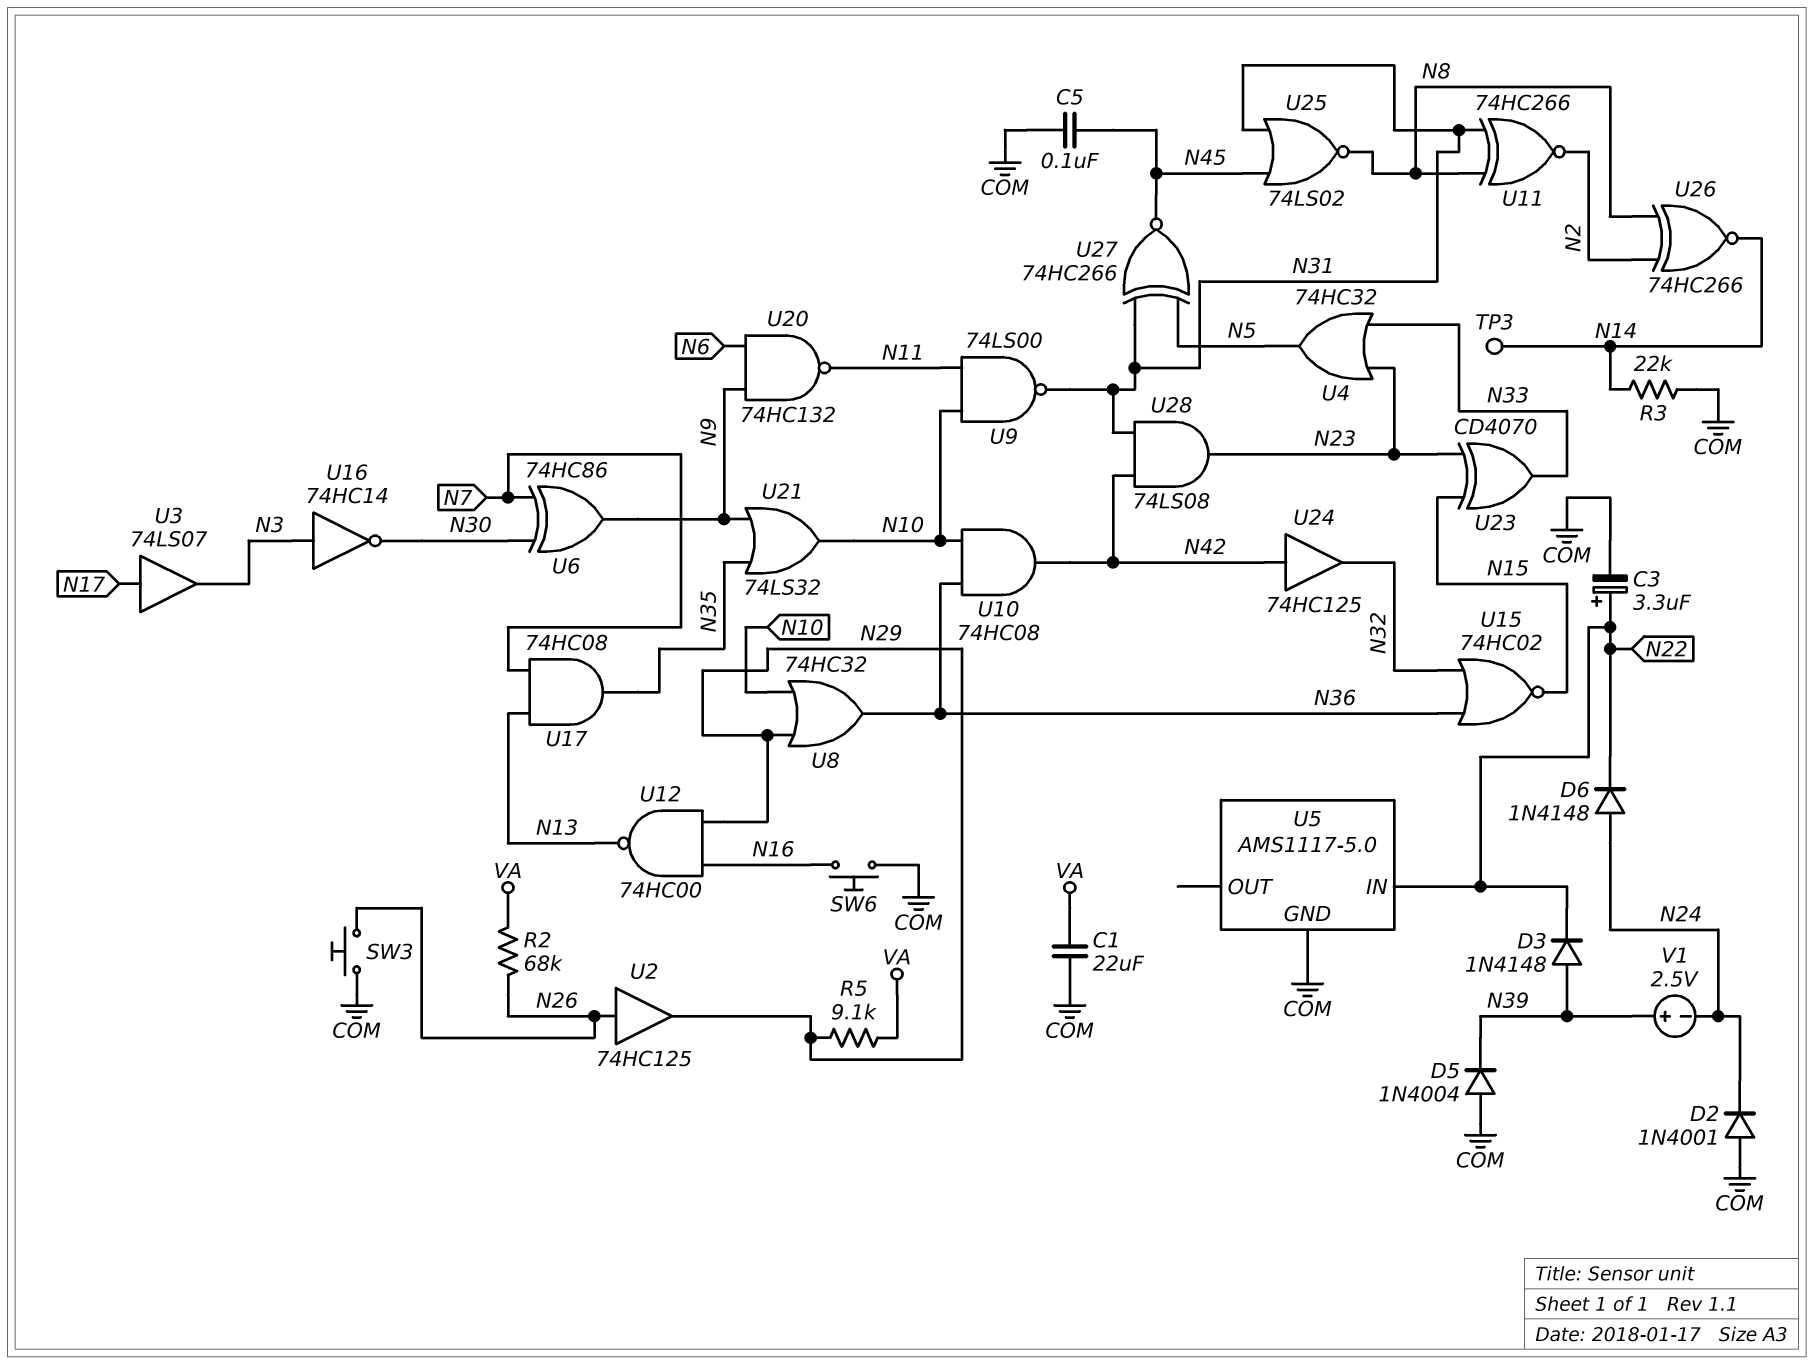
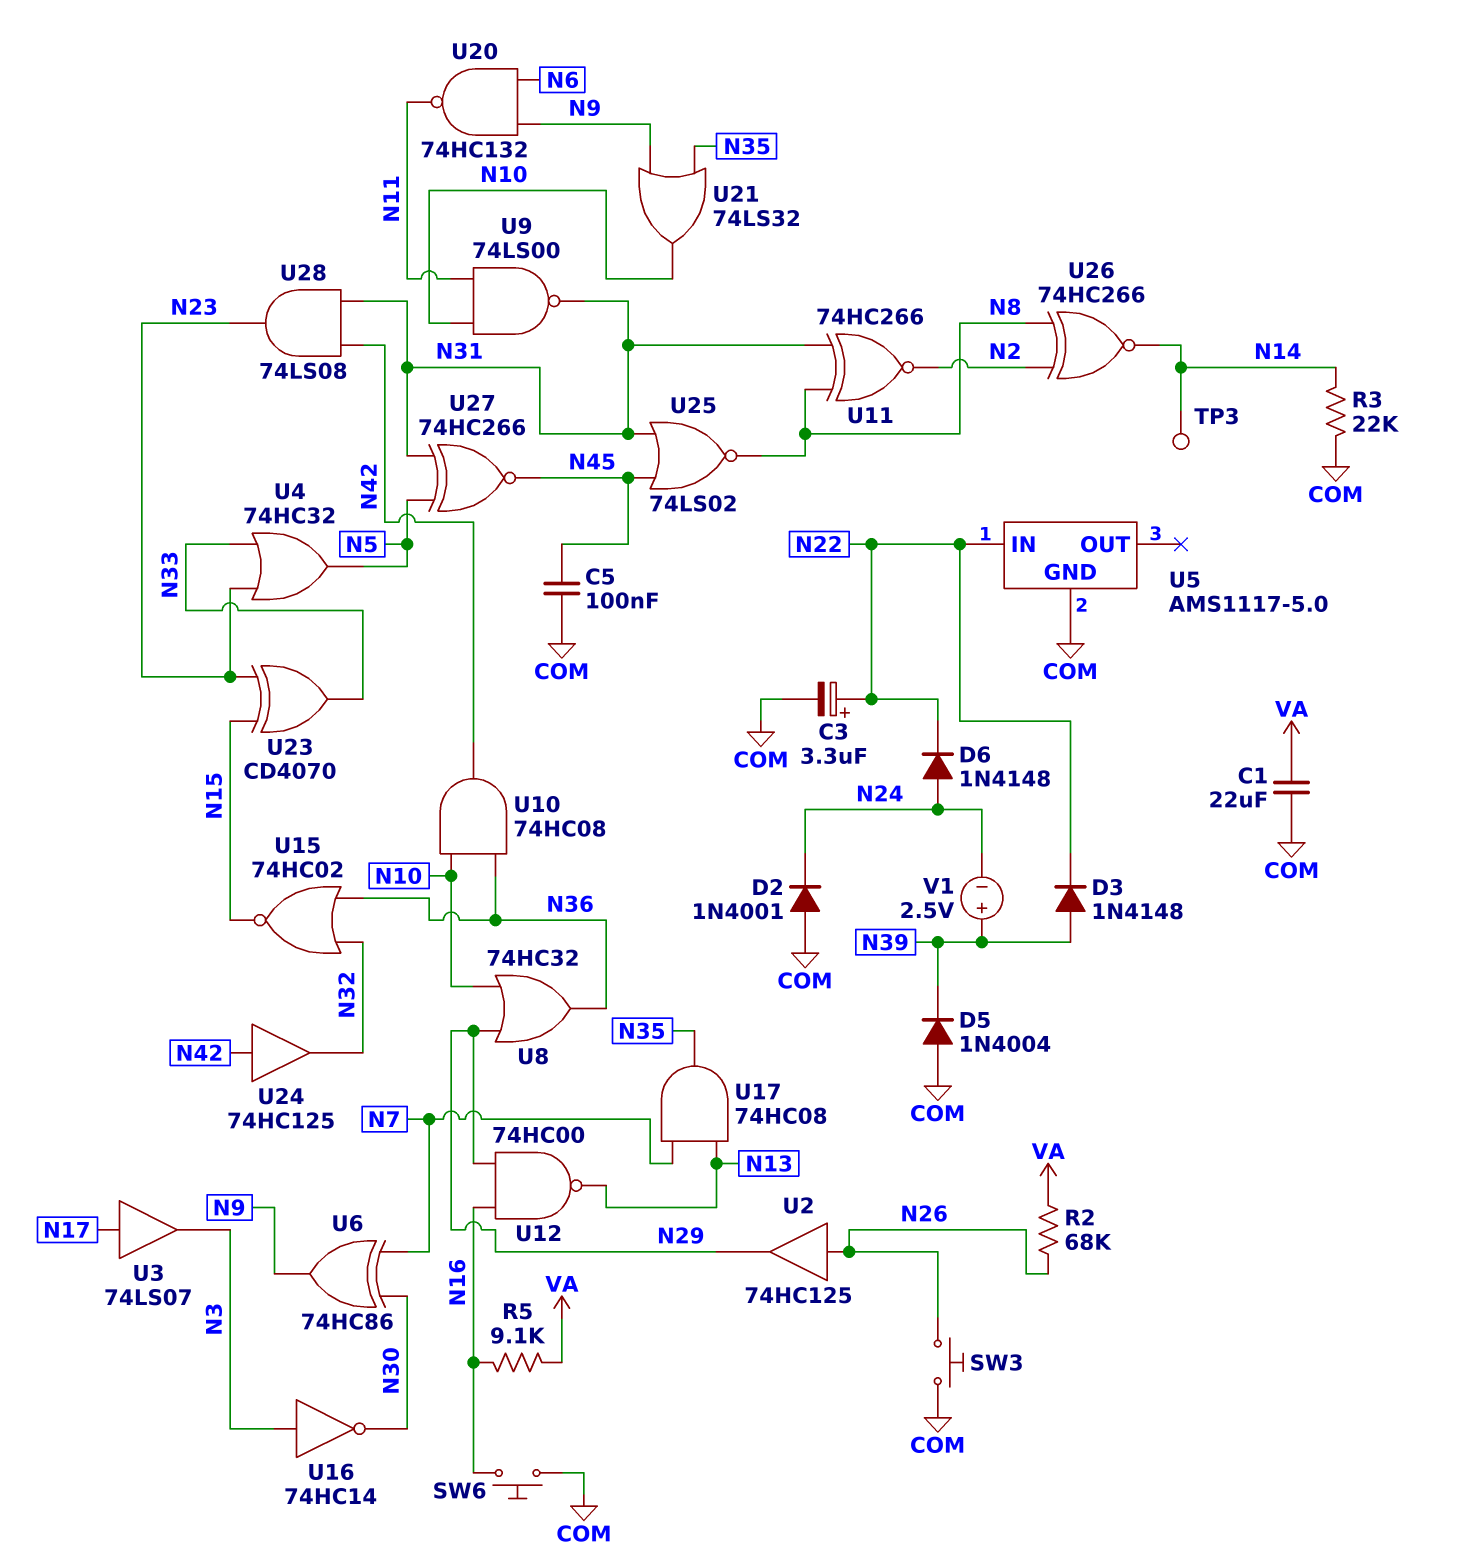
R5: 9.1k (N29, VA) -> 9.1k (N16, VA)

